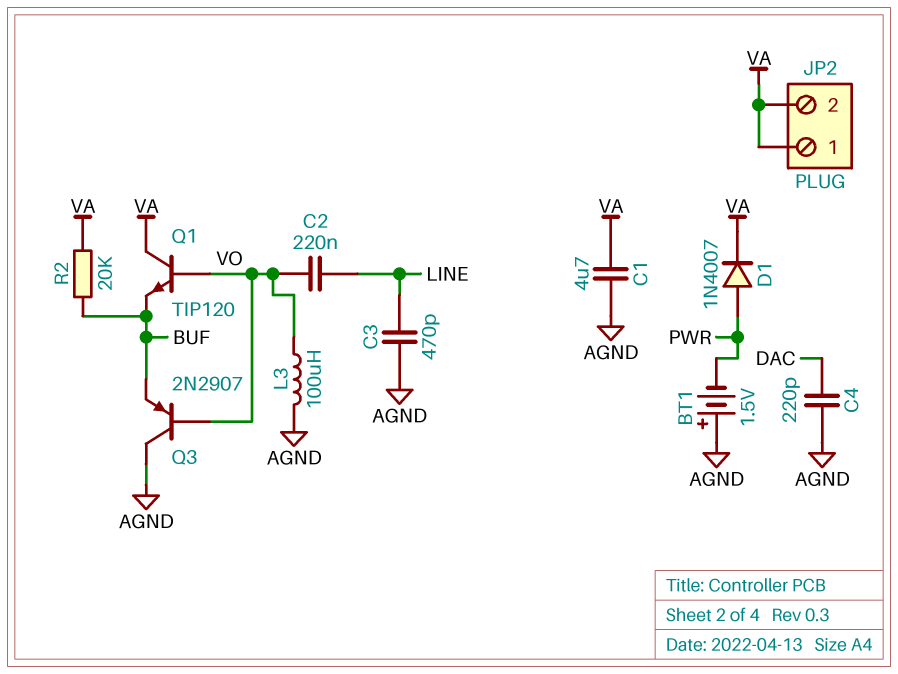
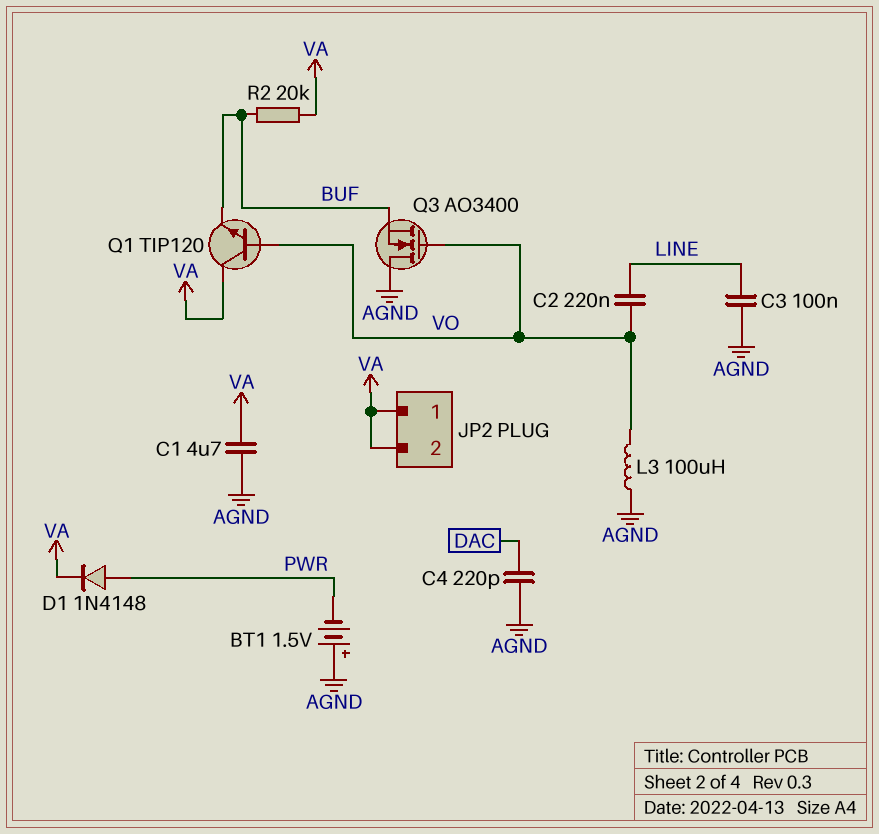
C3: 470pF (AGND, LINE) -> 100nF (AGND, LINE)
D1: diode 1N4007 (A PWR, K VA) -> diode 1N4148 (A PWR, K VA)
Q3: PNP 2N2907 (B VO, C AGND, E BUF) -> NMOS AO3400 (G VO, D AGND, S BUF)

